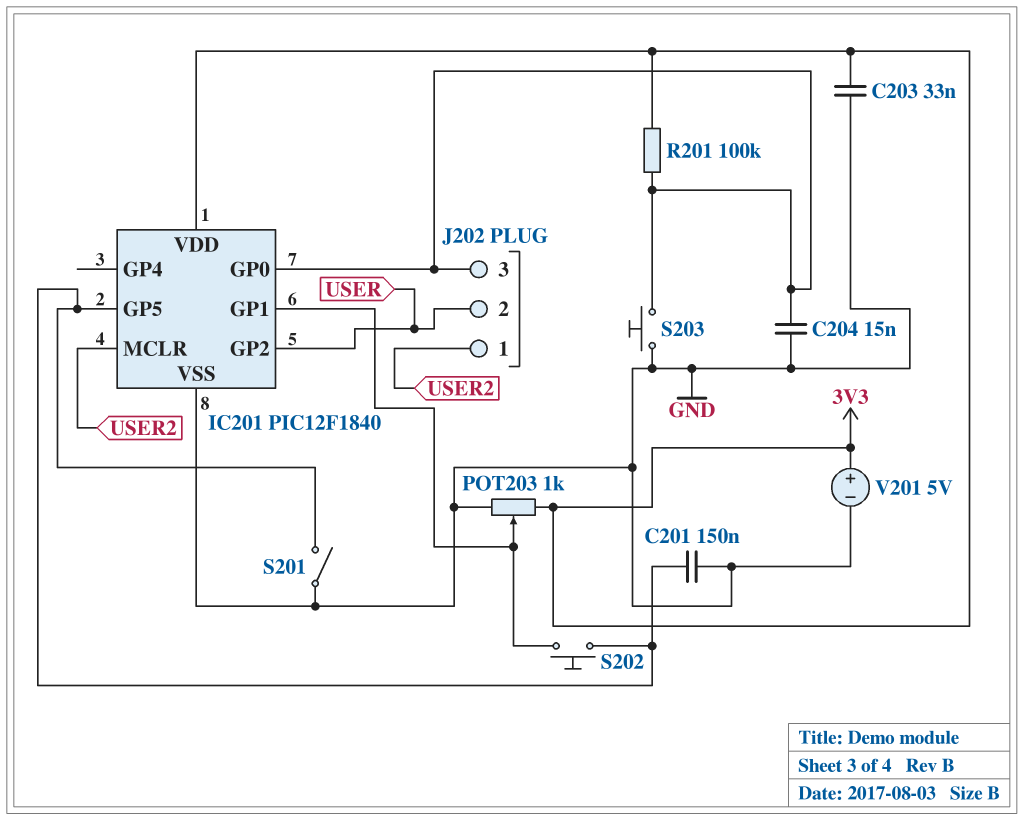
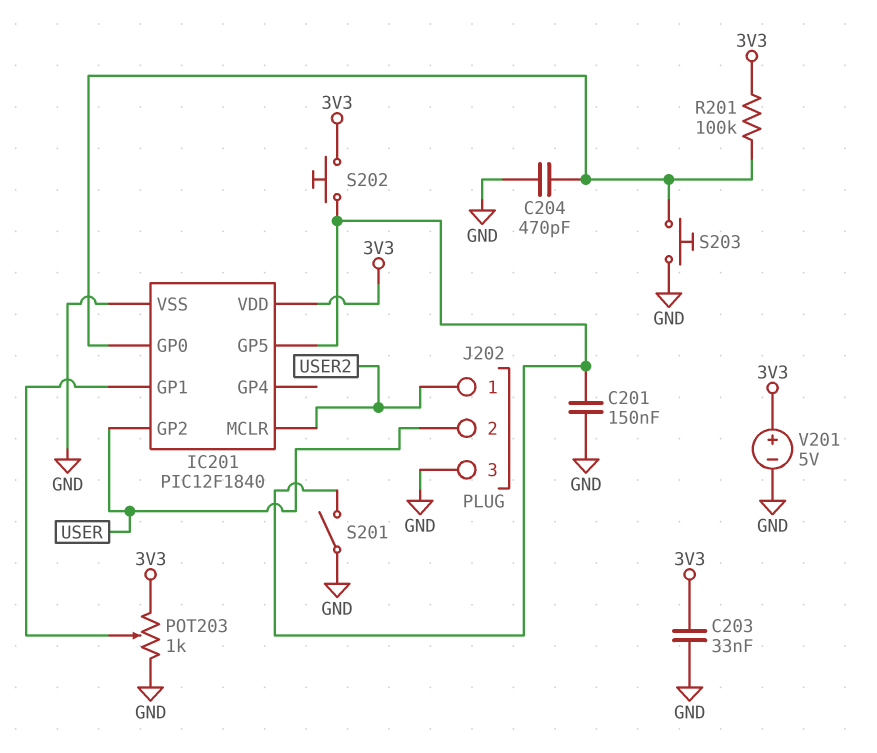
C204: 15nF (GND, IC201/GP0) -> 470pF (GND, IC201/GP0)
J202 pin 3: IC201/GP0 -> GND
S202: button (IC201/GP1, IC201/GP5) -> button (3V3, IC201/GP5)

